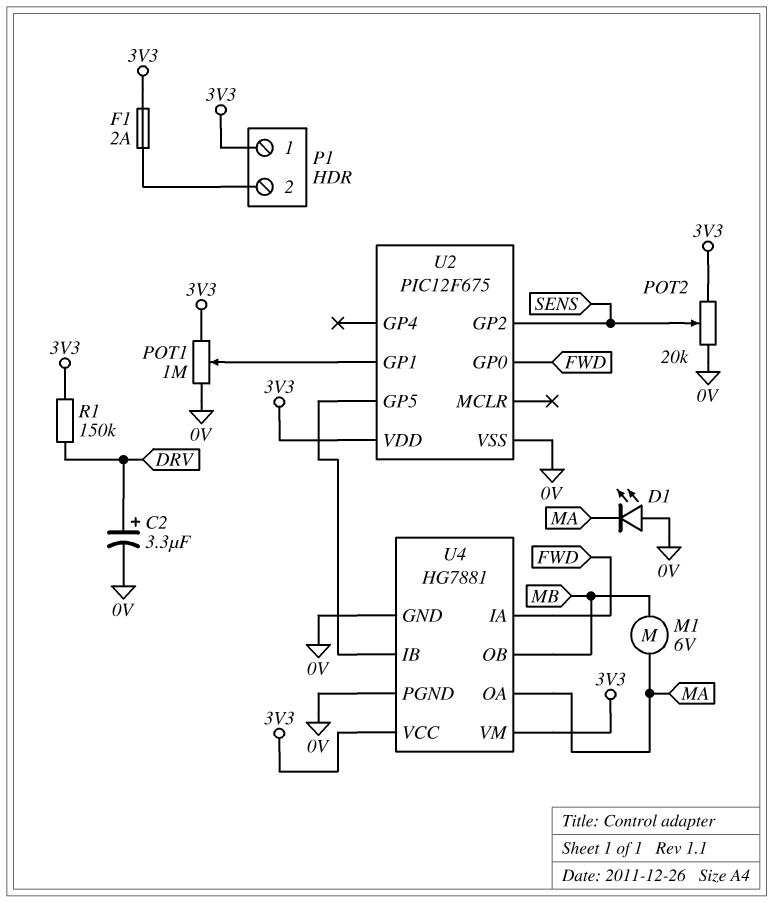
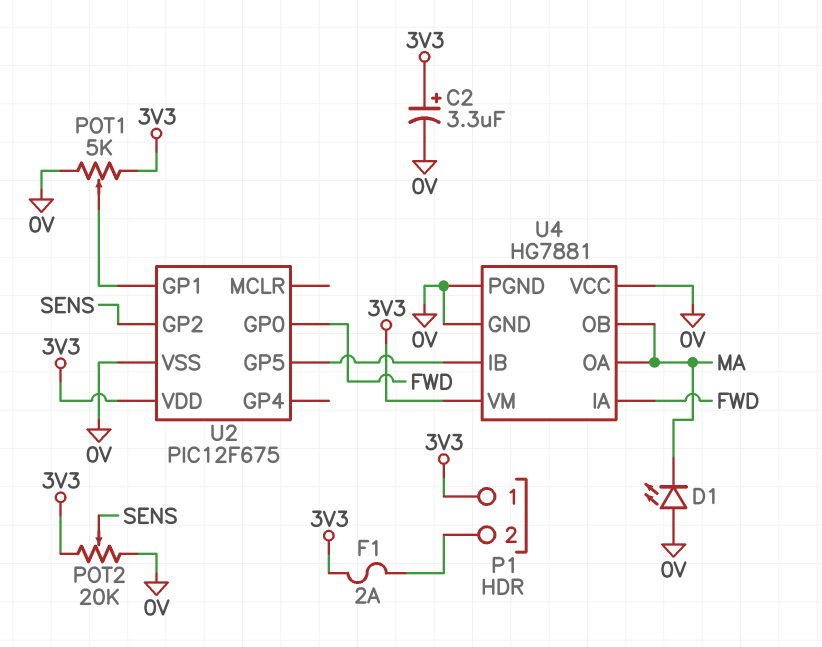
C2: 3.3uF (plus DRV, minus 0V) -> 3.3uF (plus 3V3, minus 0V)
M1: motor 6V (MA, MB) -> none
POT1: 1M (0V, 3V3, wiper U2/GP1) -> 5k (0V, 3V3, wiper U2/GP1)
R1: 150k (3V3, DRV) -> none
U4 pin OB: MB -> MA
U4 pin VCC: 3V3 -> 0V

